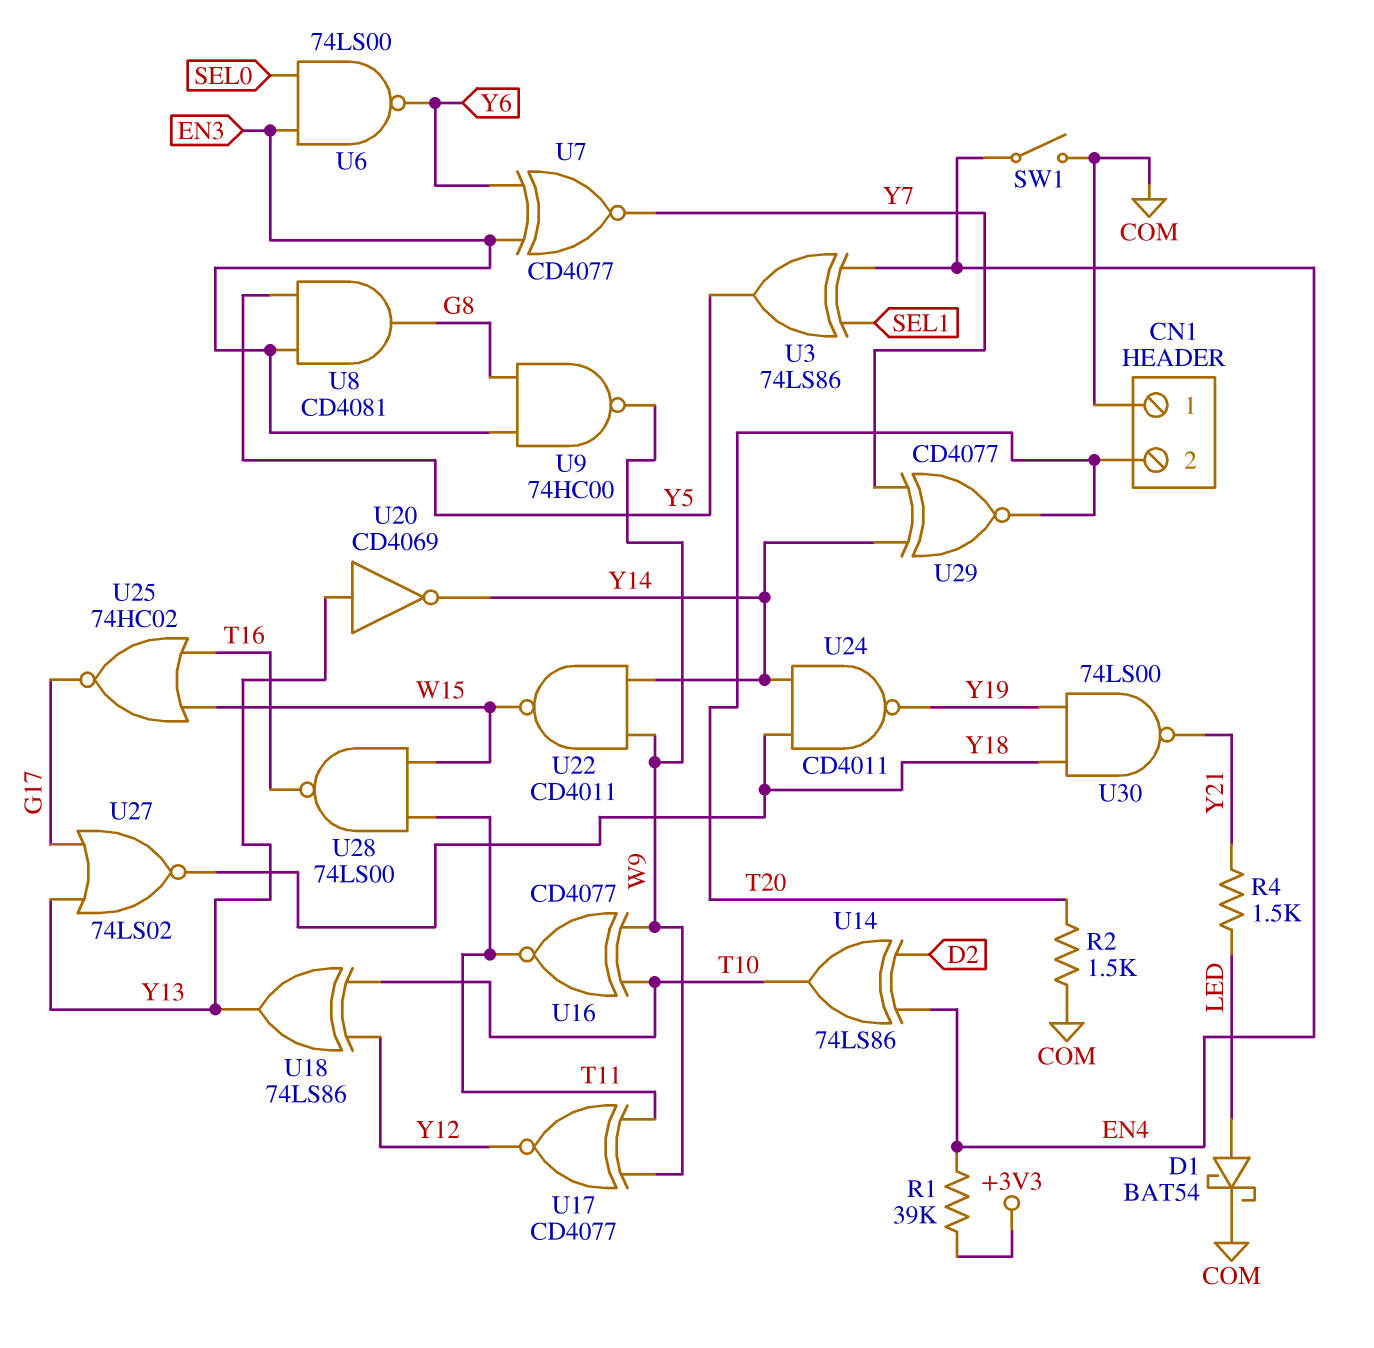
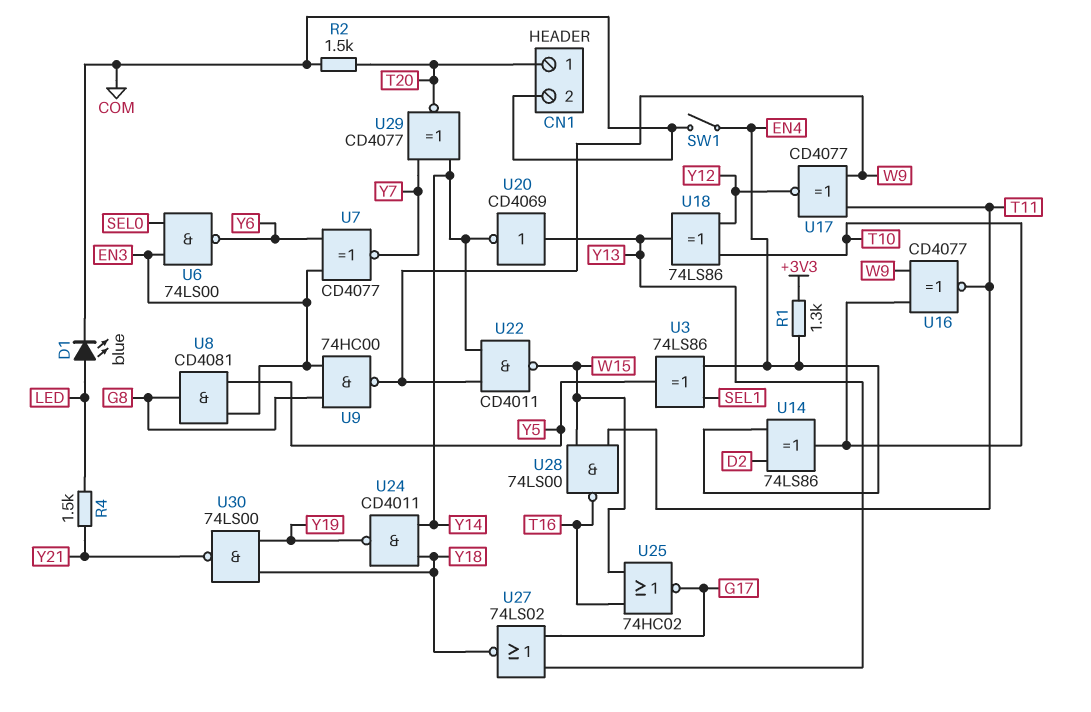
CN1 pin 1: COM -> T20
CN1 pin 2: T20 -> COM
D1: schottky BAT54 (A LED, K COM) -> LED blue (A LED, K COM)
R1: 39k (+3V3, EN4) -> 1.3k (+3V3, EN4)

